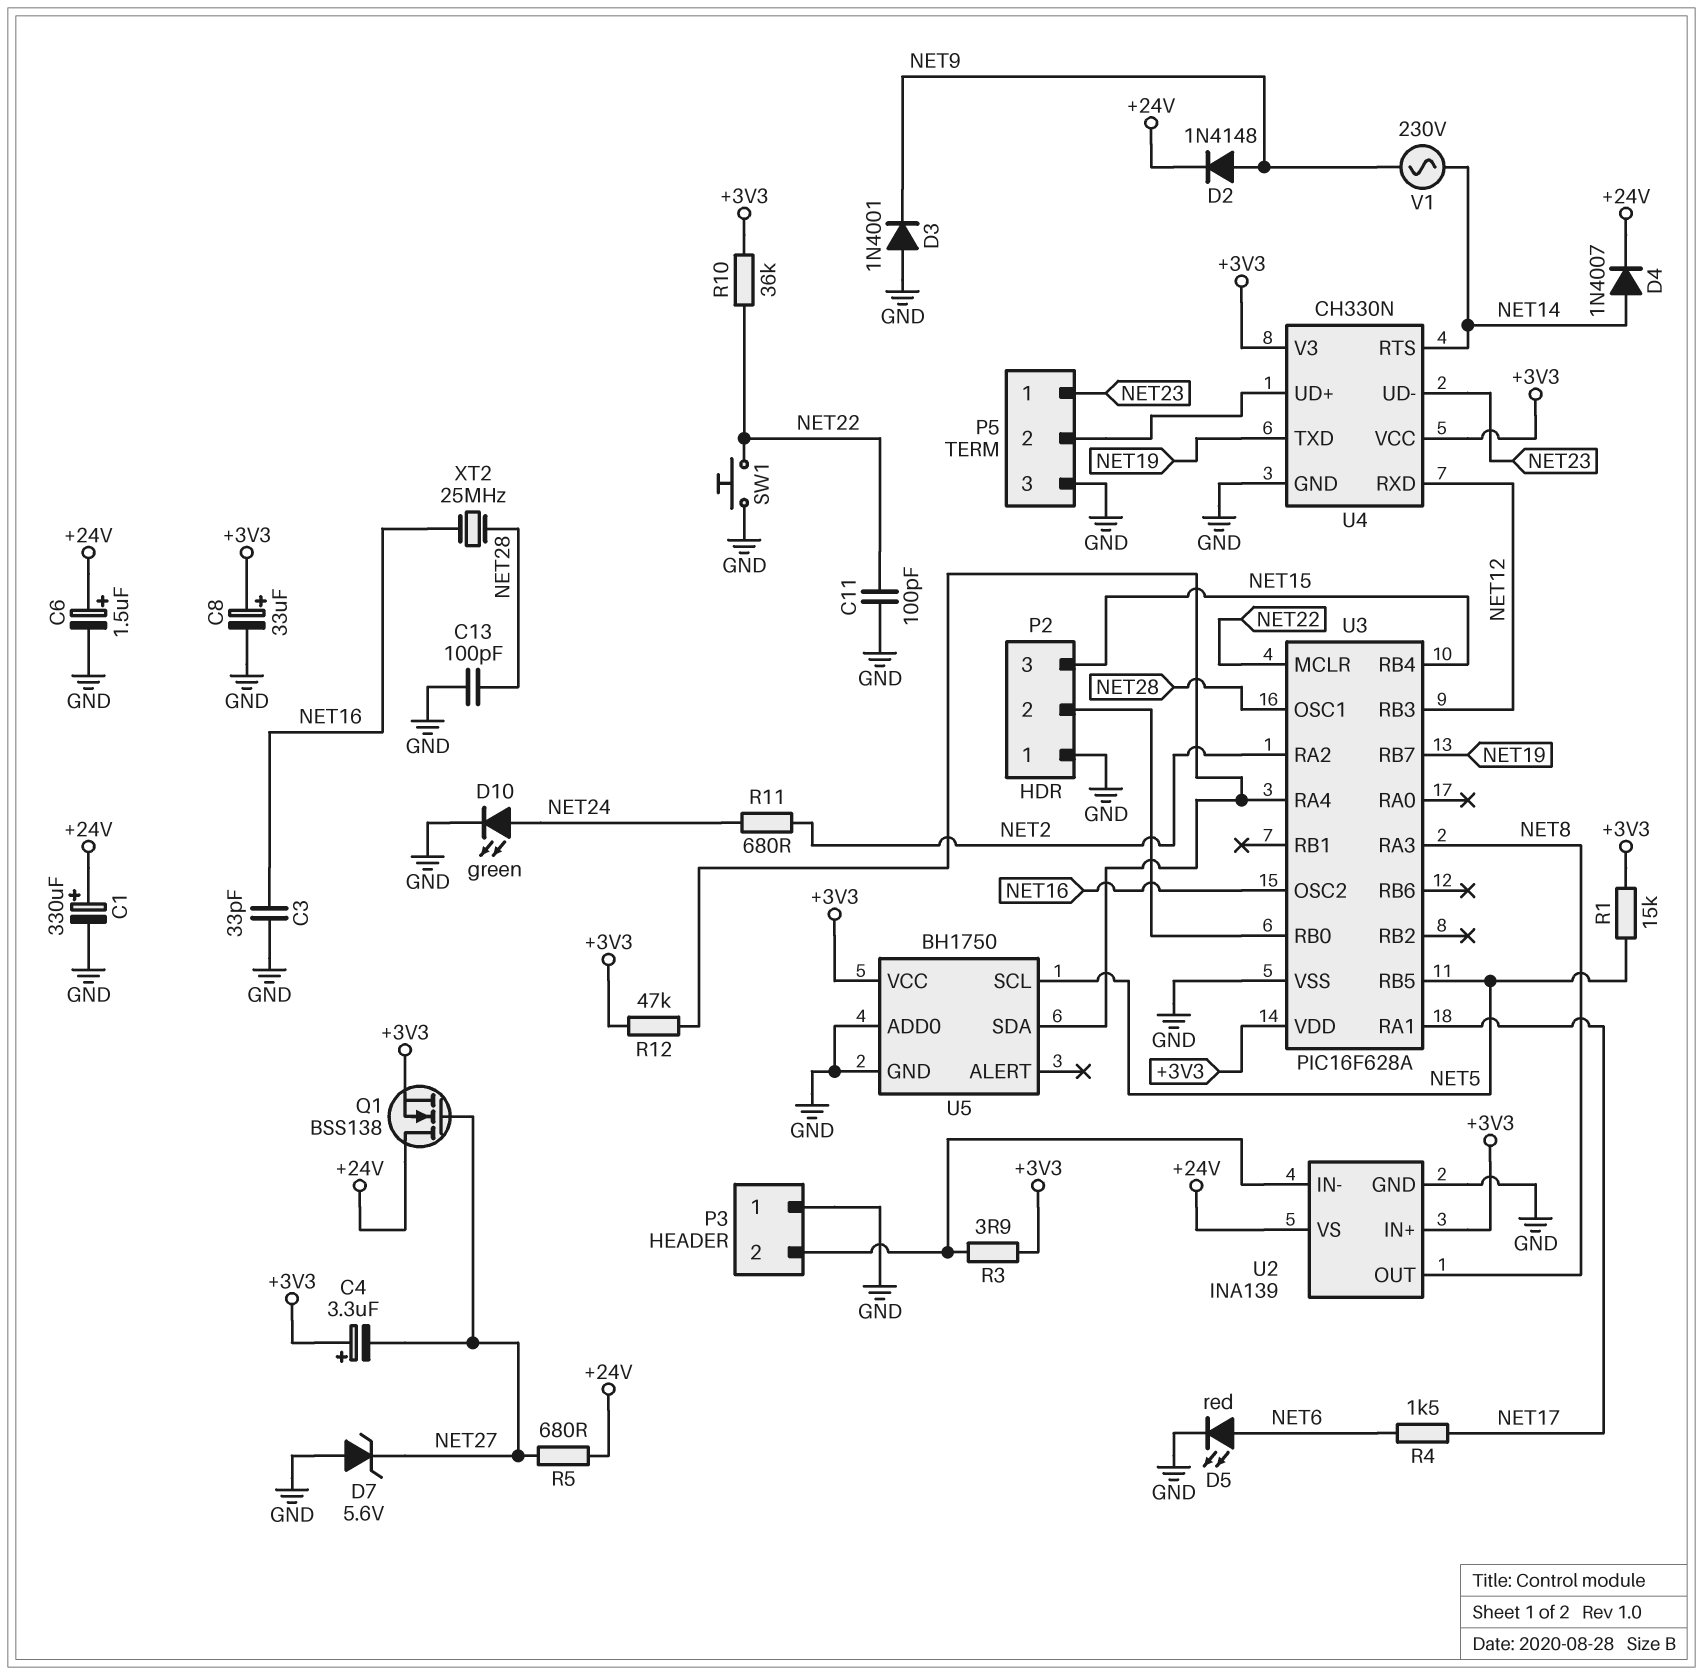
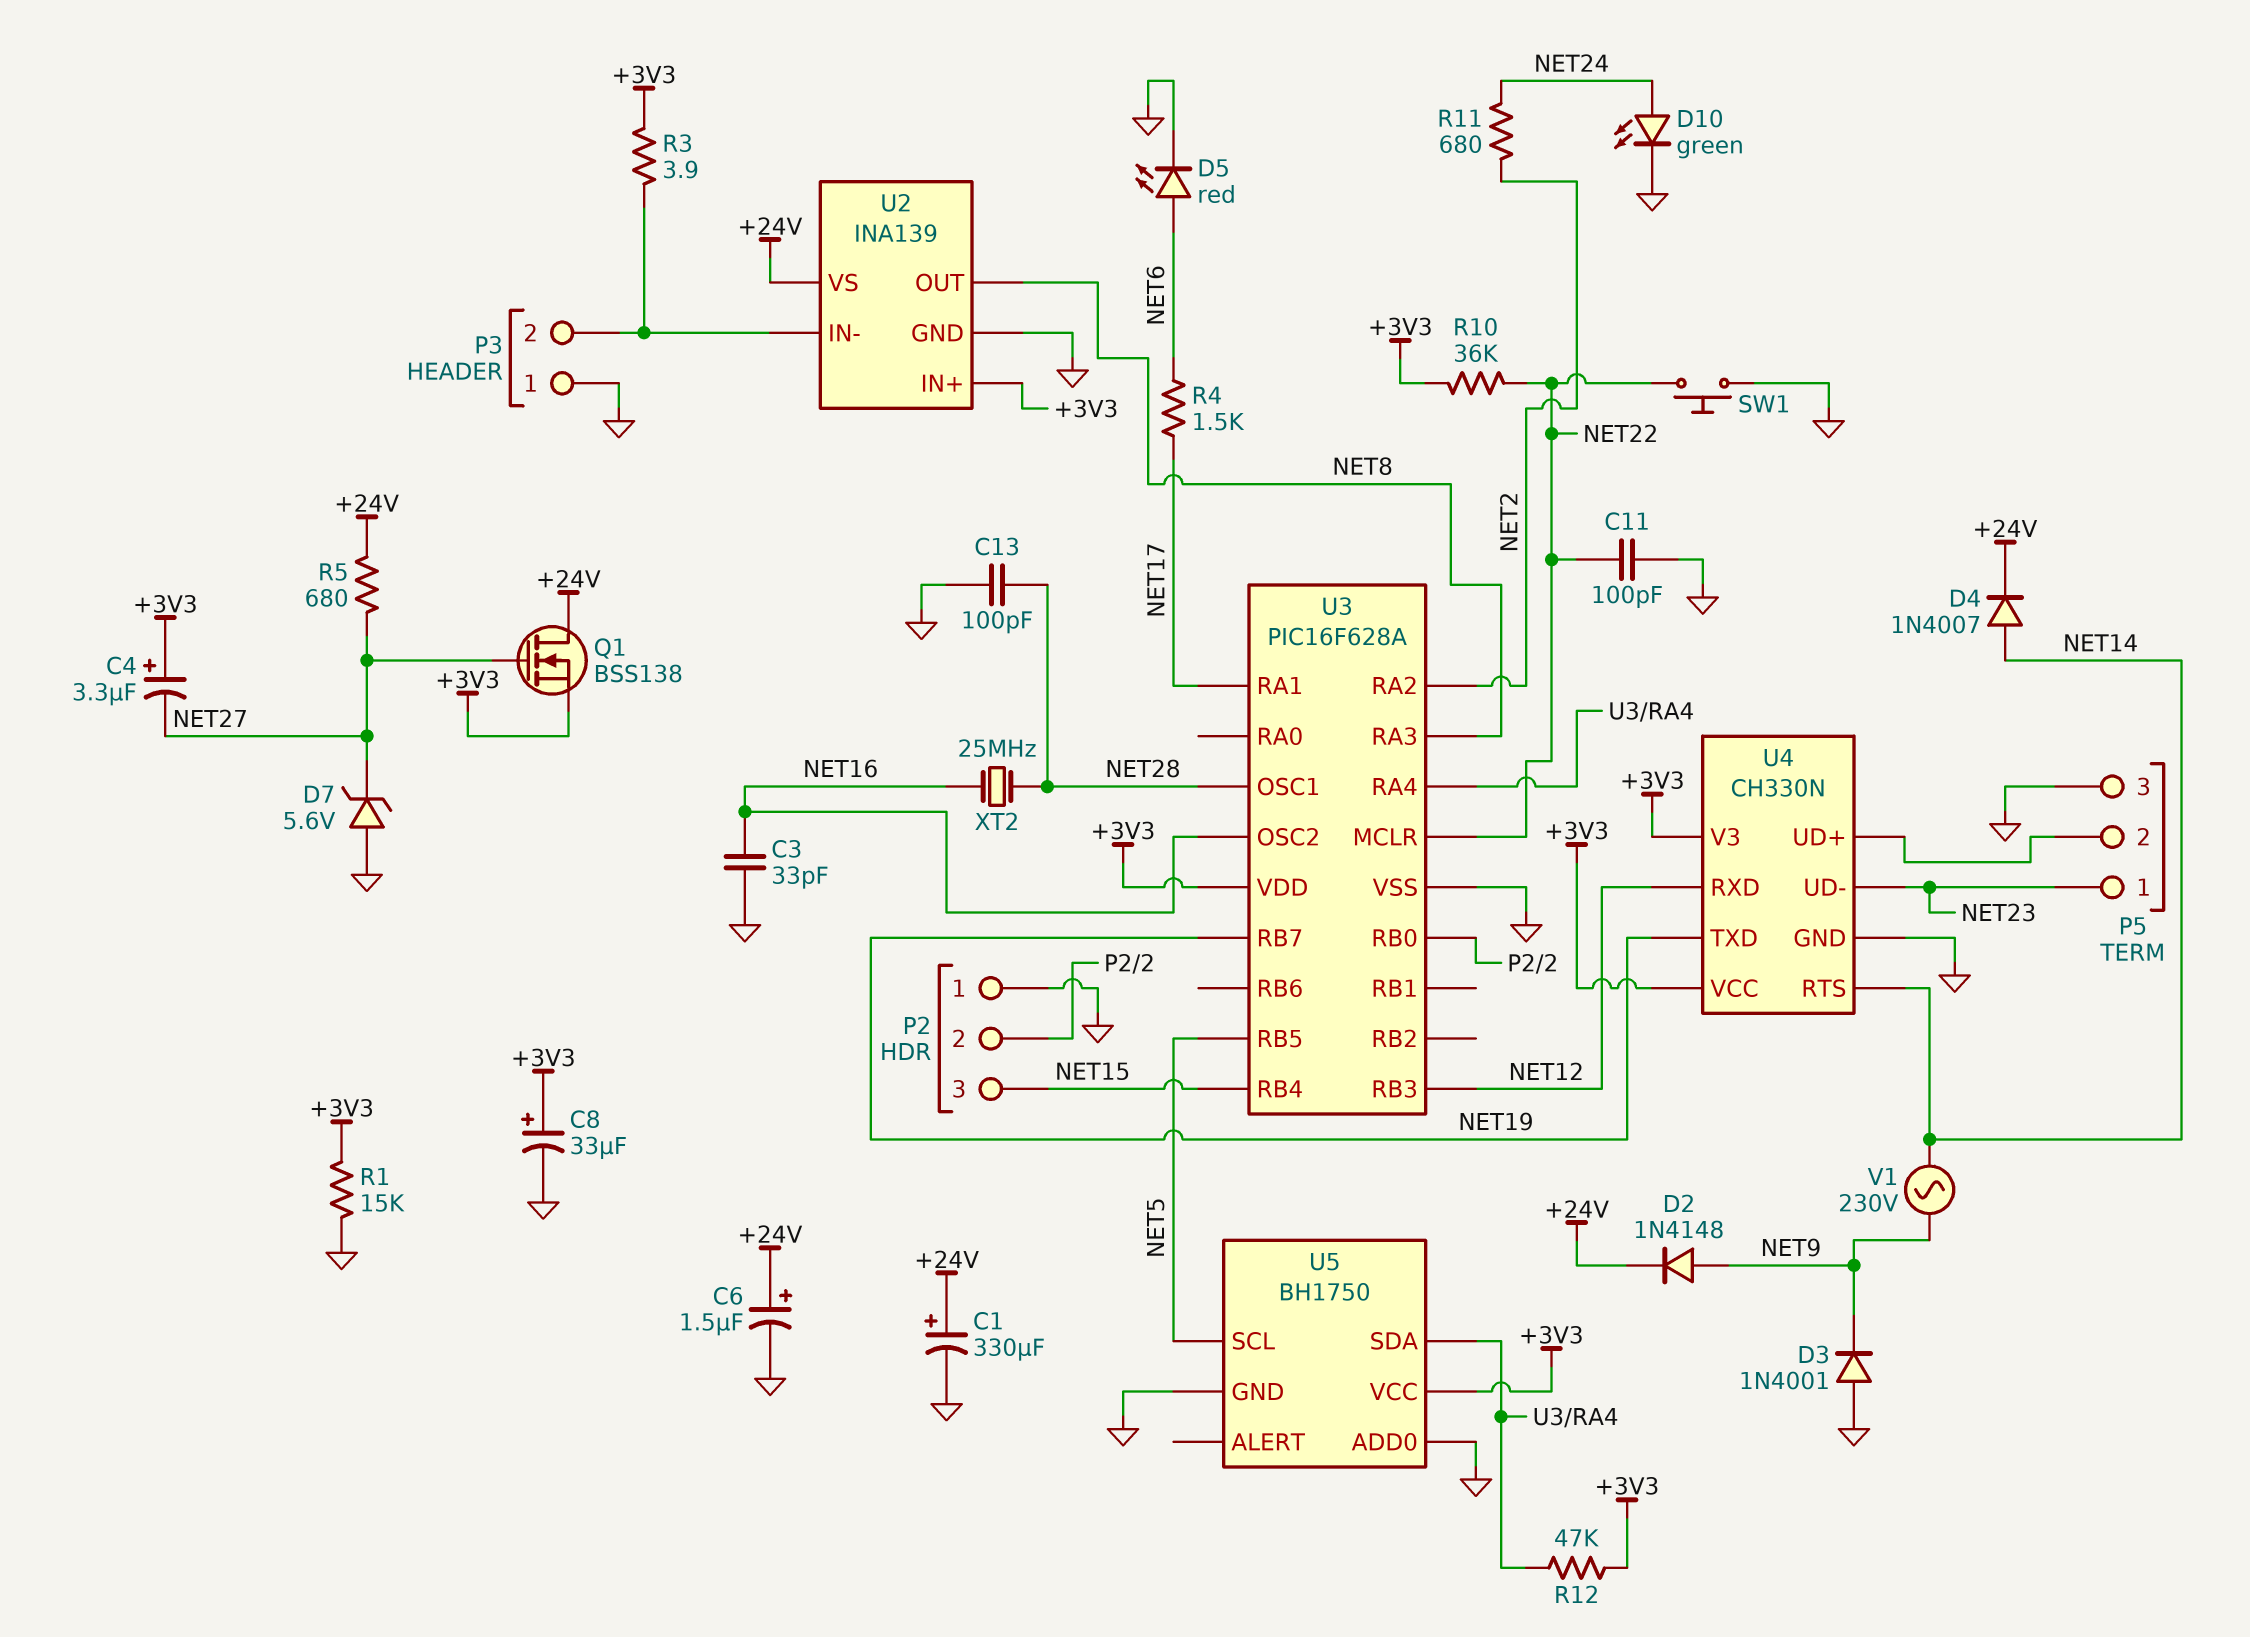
R1: 15k (+3V3, NET5) -> 15k (+3V3, GND)

